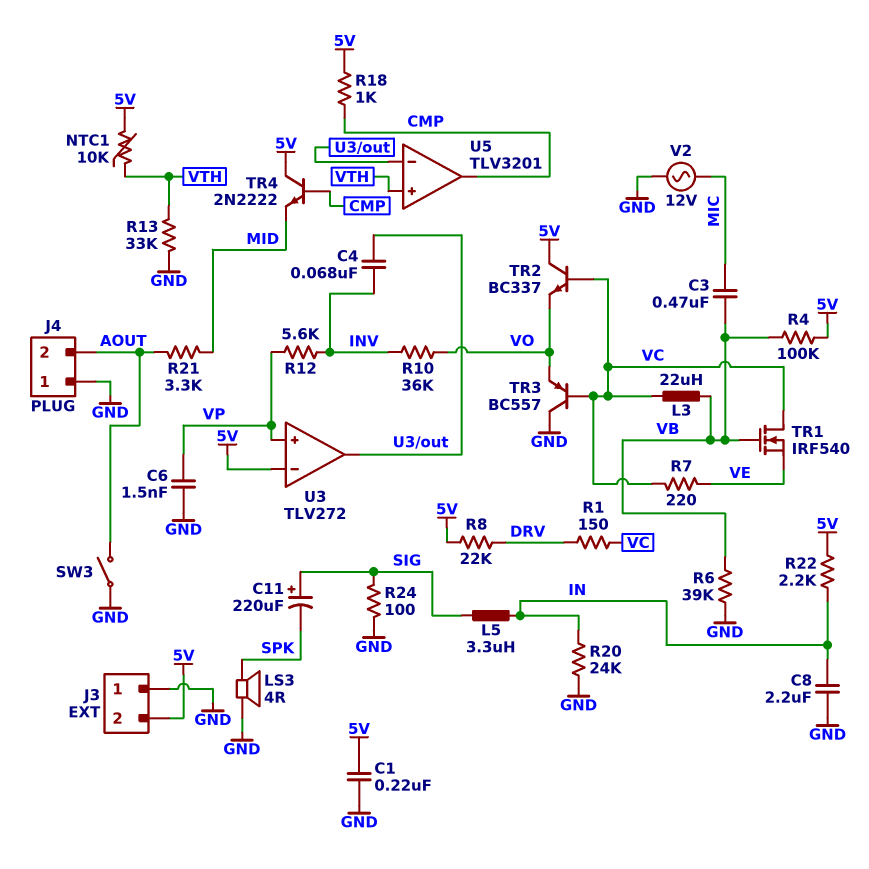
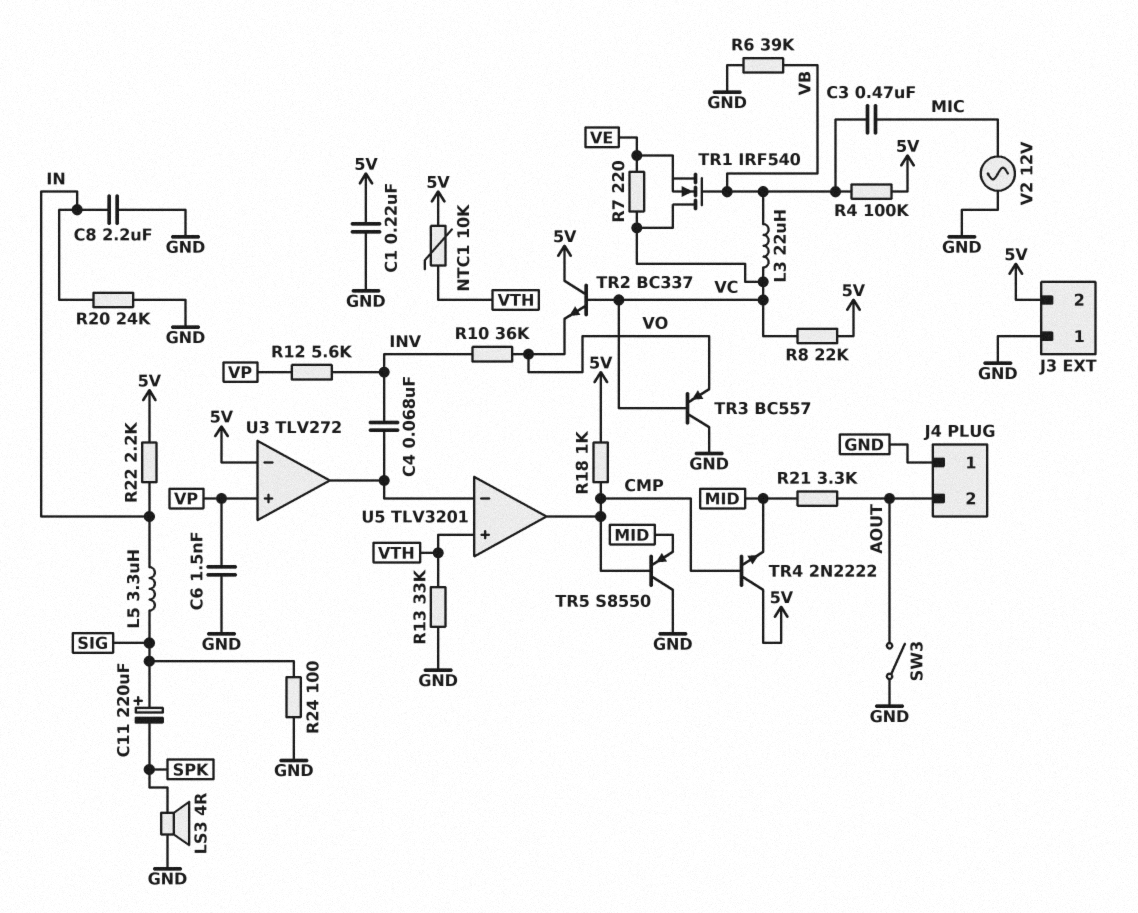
R1: 150 (DRV, VC) -> none
R8: 22k (5V, DRV) -> 22k (5V, VC)
TR5: none -> PNP S8550 (B CMP, C GND, E MID)

